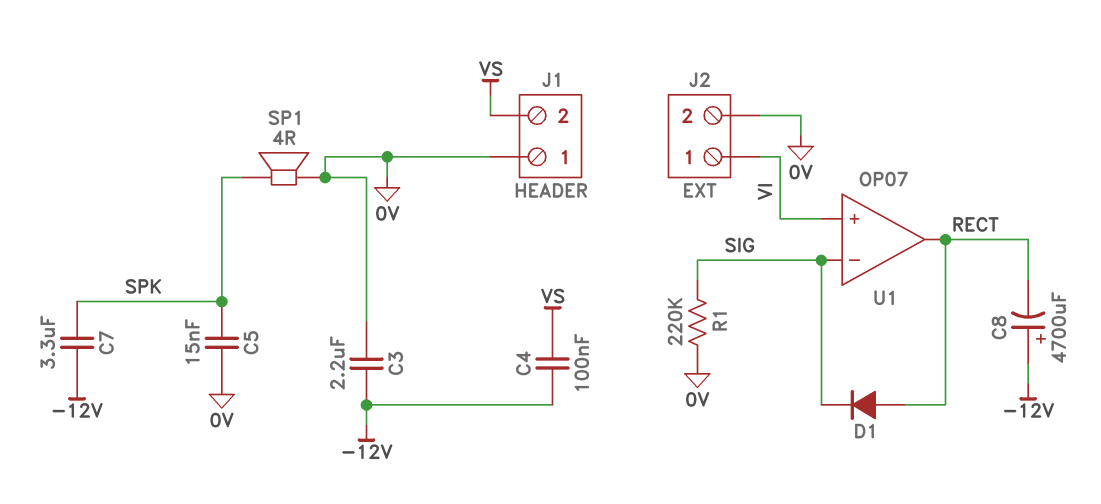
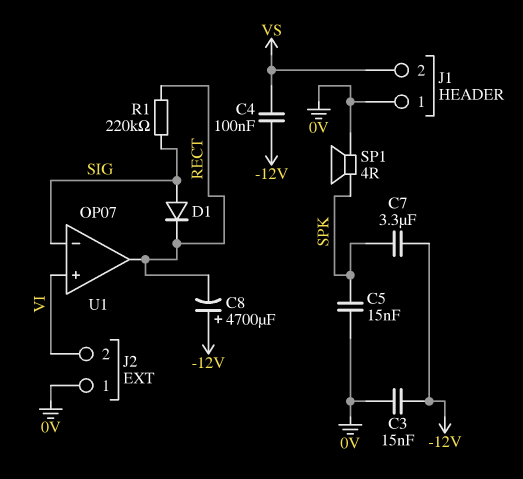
C3: 2.2uF (-12V, 0V) -> 15nF (-12V, 0V)
D1: diode (A RECT, K SIG) -> diode (A SIG, K RECT)
J2 pin 1: VI -> 0V
J2 pin 2: 0V -> VI
R1: 220k (0V, SIG) -> 220k (RECT, SIG)

